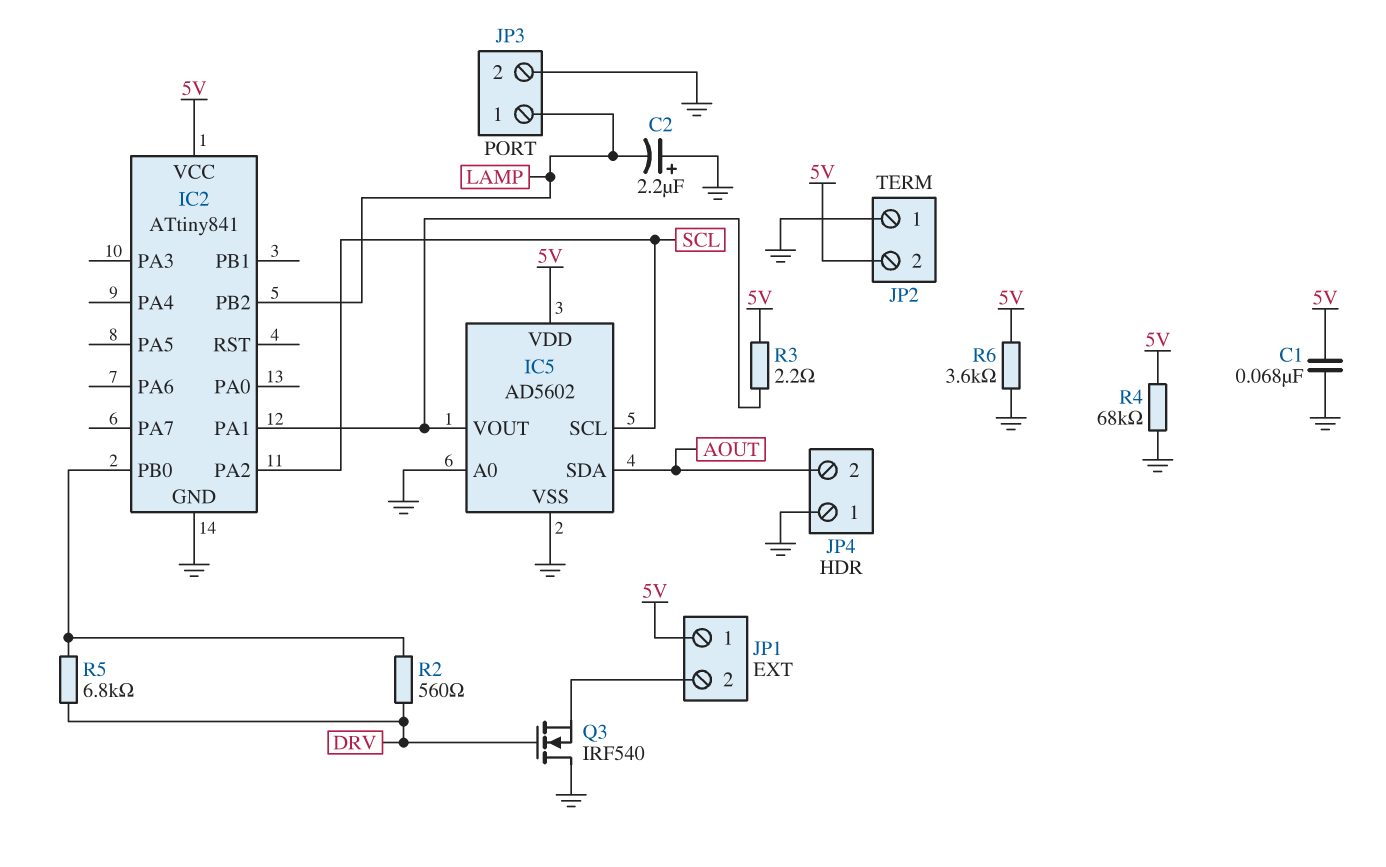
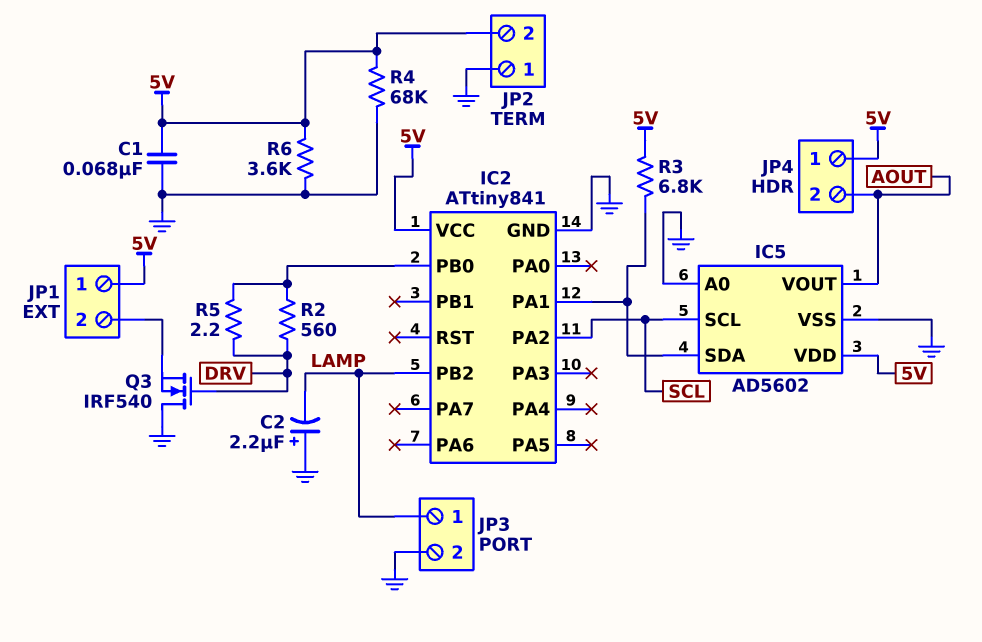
IC5 pin SDA: AOUT -> IC2/PA1
IC5 pin VOUT: IC2/PA1 -> AOUT
JP4 pin 1: GND -> 5V
R3: 2.2 (5V, IC2/PA1) -> 6.8k (5V, IC2/PA1)
R5: 6.8k (DRV, IC2/PB0) -> 2.2 (DRV, IC2/PB0)

